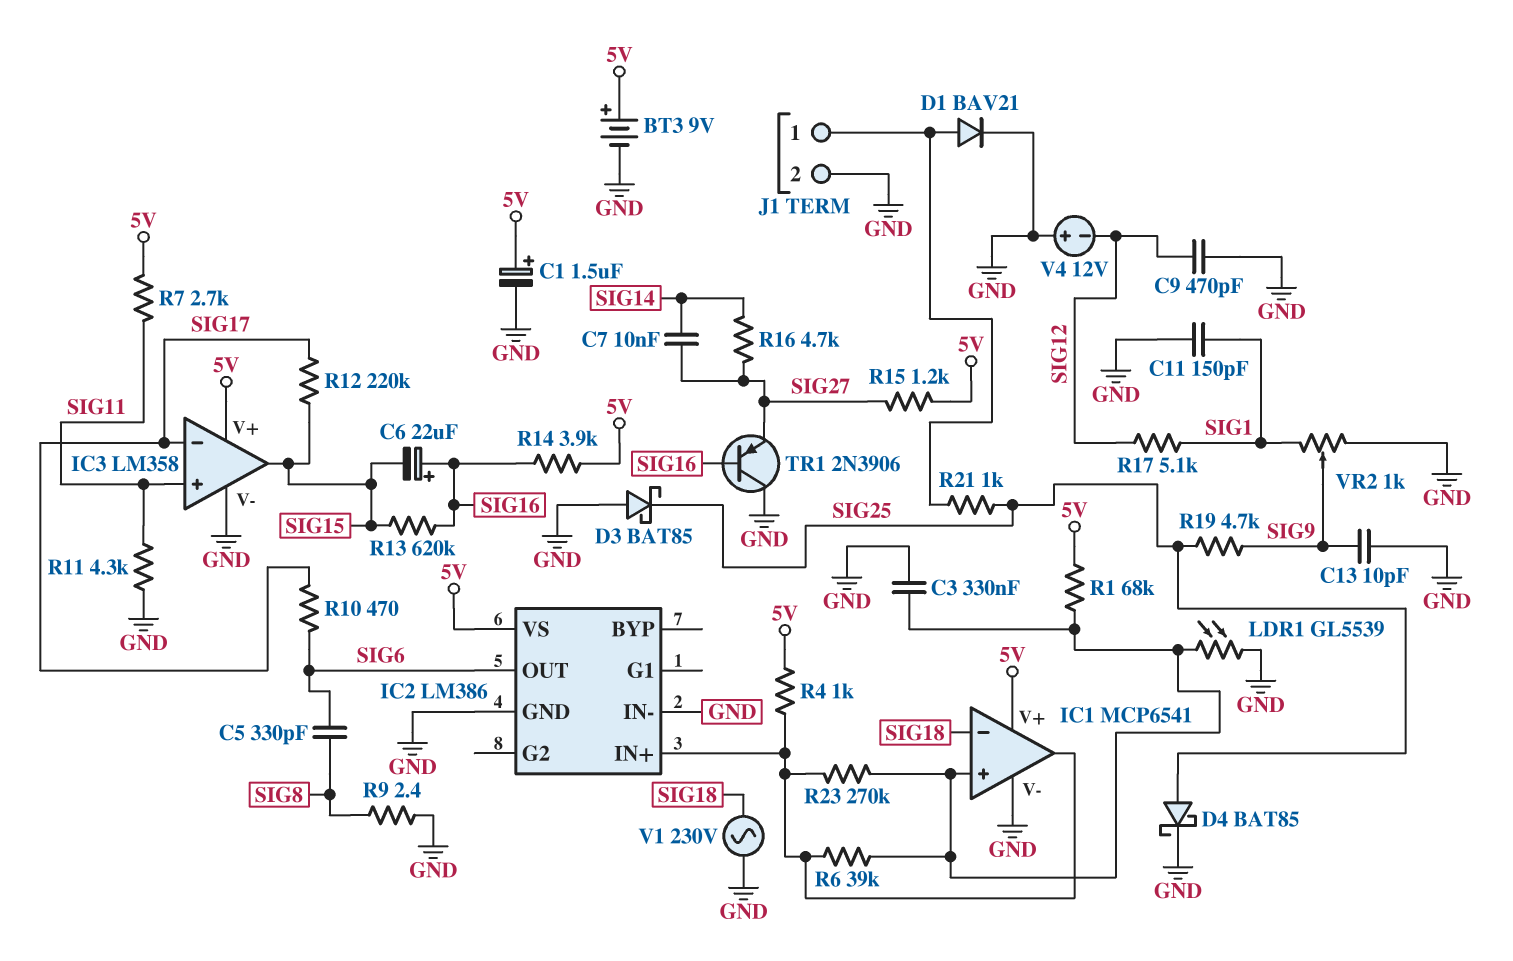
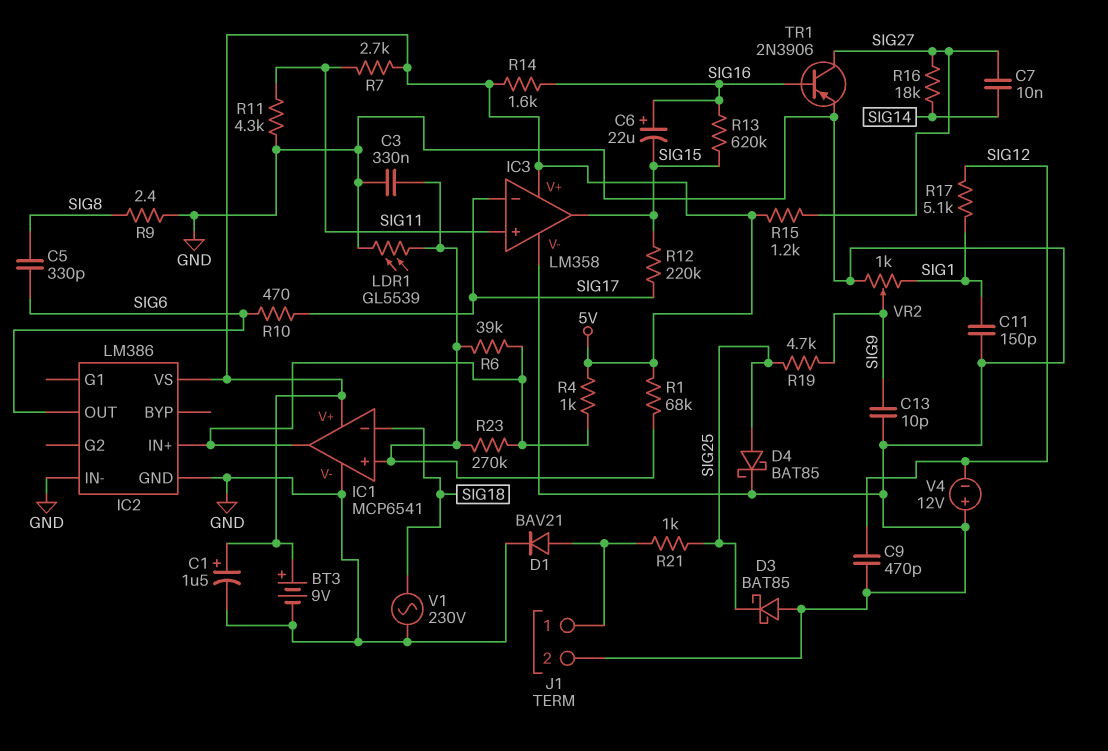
R14: 3.9k (5V, SIG16) -> 1.6k (5V, SIG16)
R16: 4.7k (SIG14, SIG27) -> 18k (SIG14, SIG27)
TR1: PNP 2N3906 (B SIG16, C GND, E SIG27) -> PNP 2N3906 (B SIG16, C SIG27, E GND)

